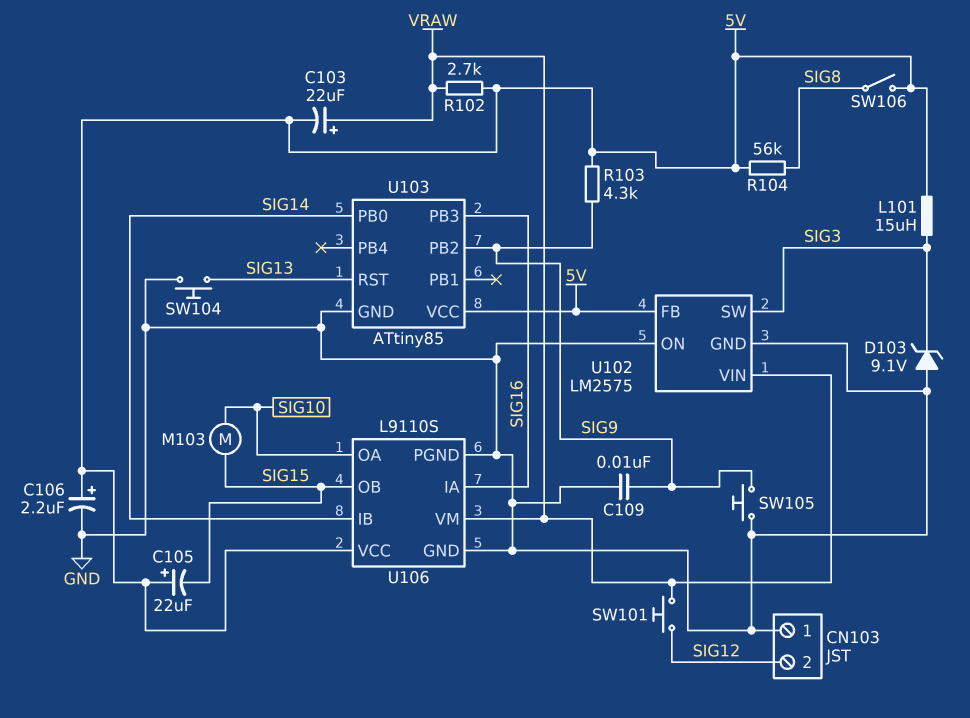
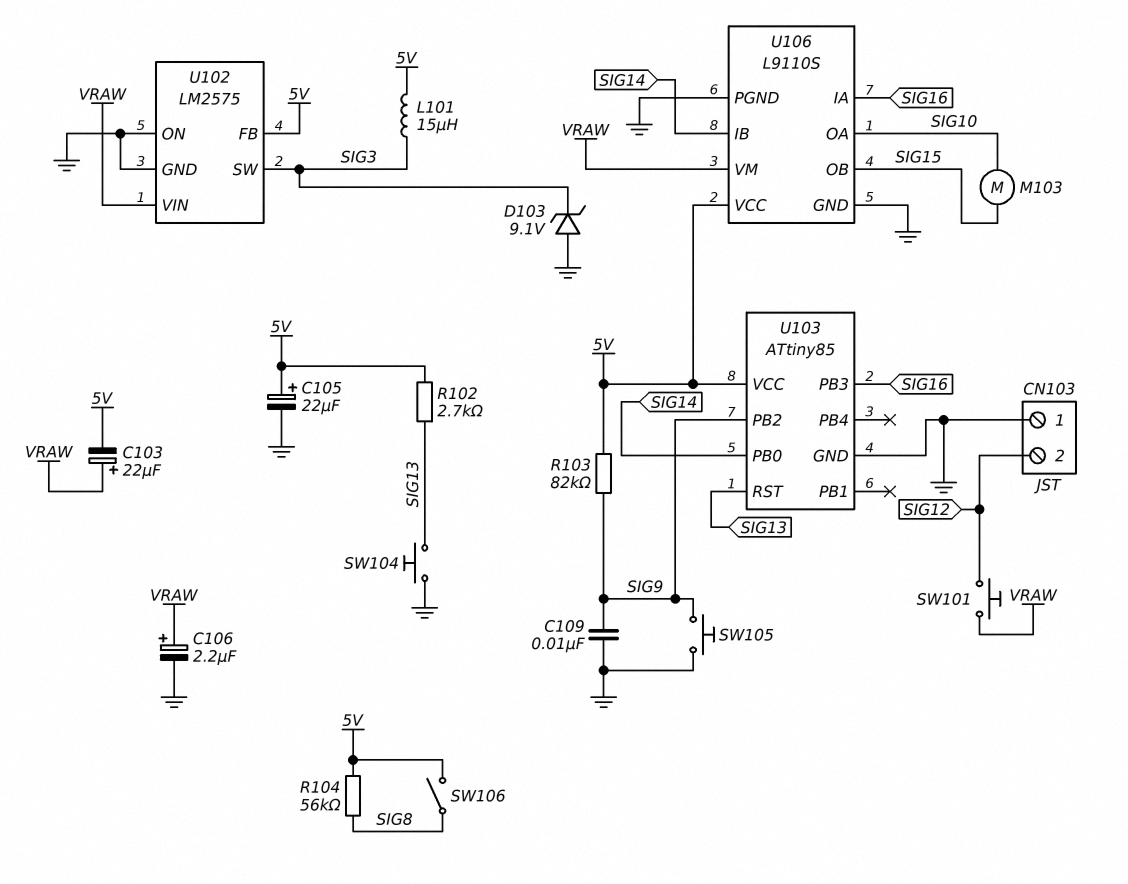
C105: 22uF (plus 5V, minus SIG15) -> 22uF (plus 5V, minus GND)
C106: 2.2uF (plus 5V, minus GND) -> 2.2uF (plus VRAW, minus GND)
R102: 2.7k (5V, VRAW) -> 2.7k (5V, SIG13)
R103: 4.3k (5V, SIG9) -> 82k (5V, SIG9)

